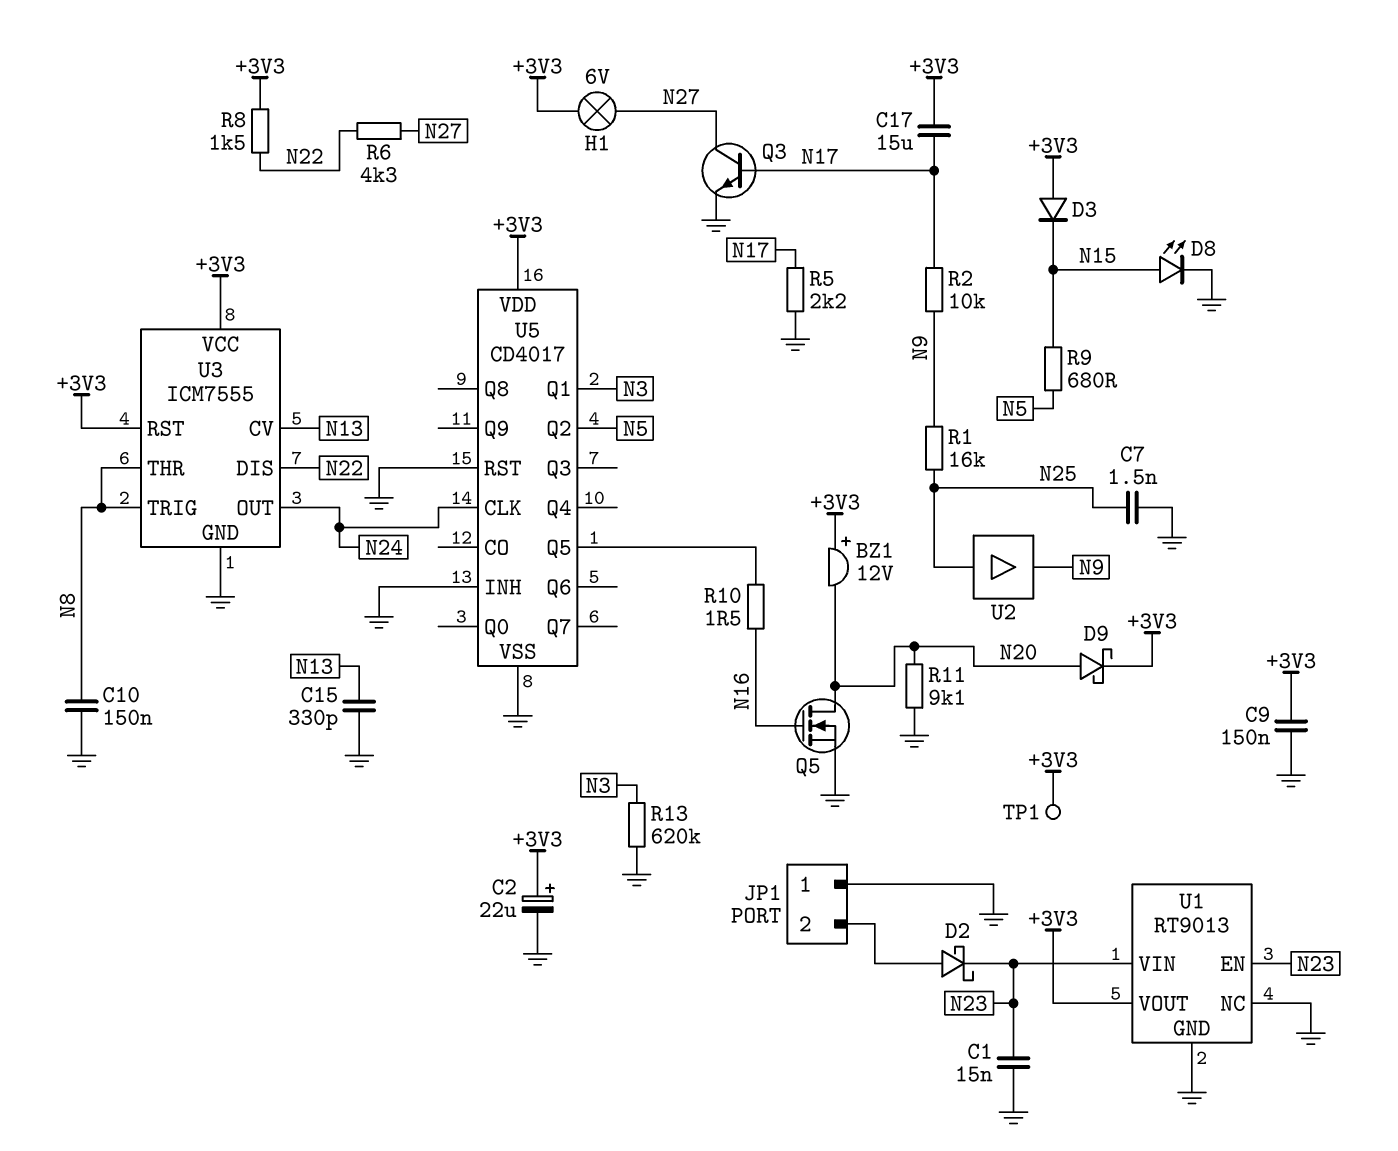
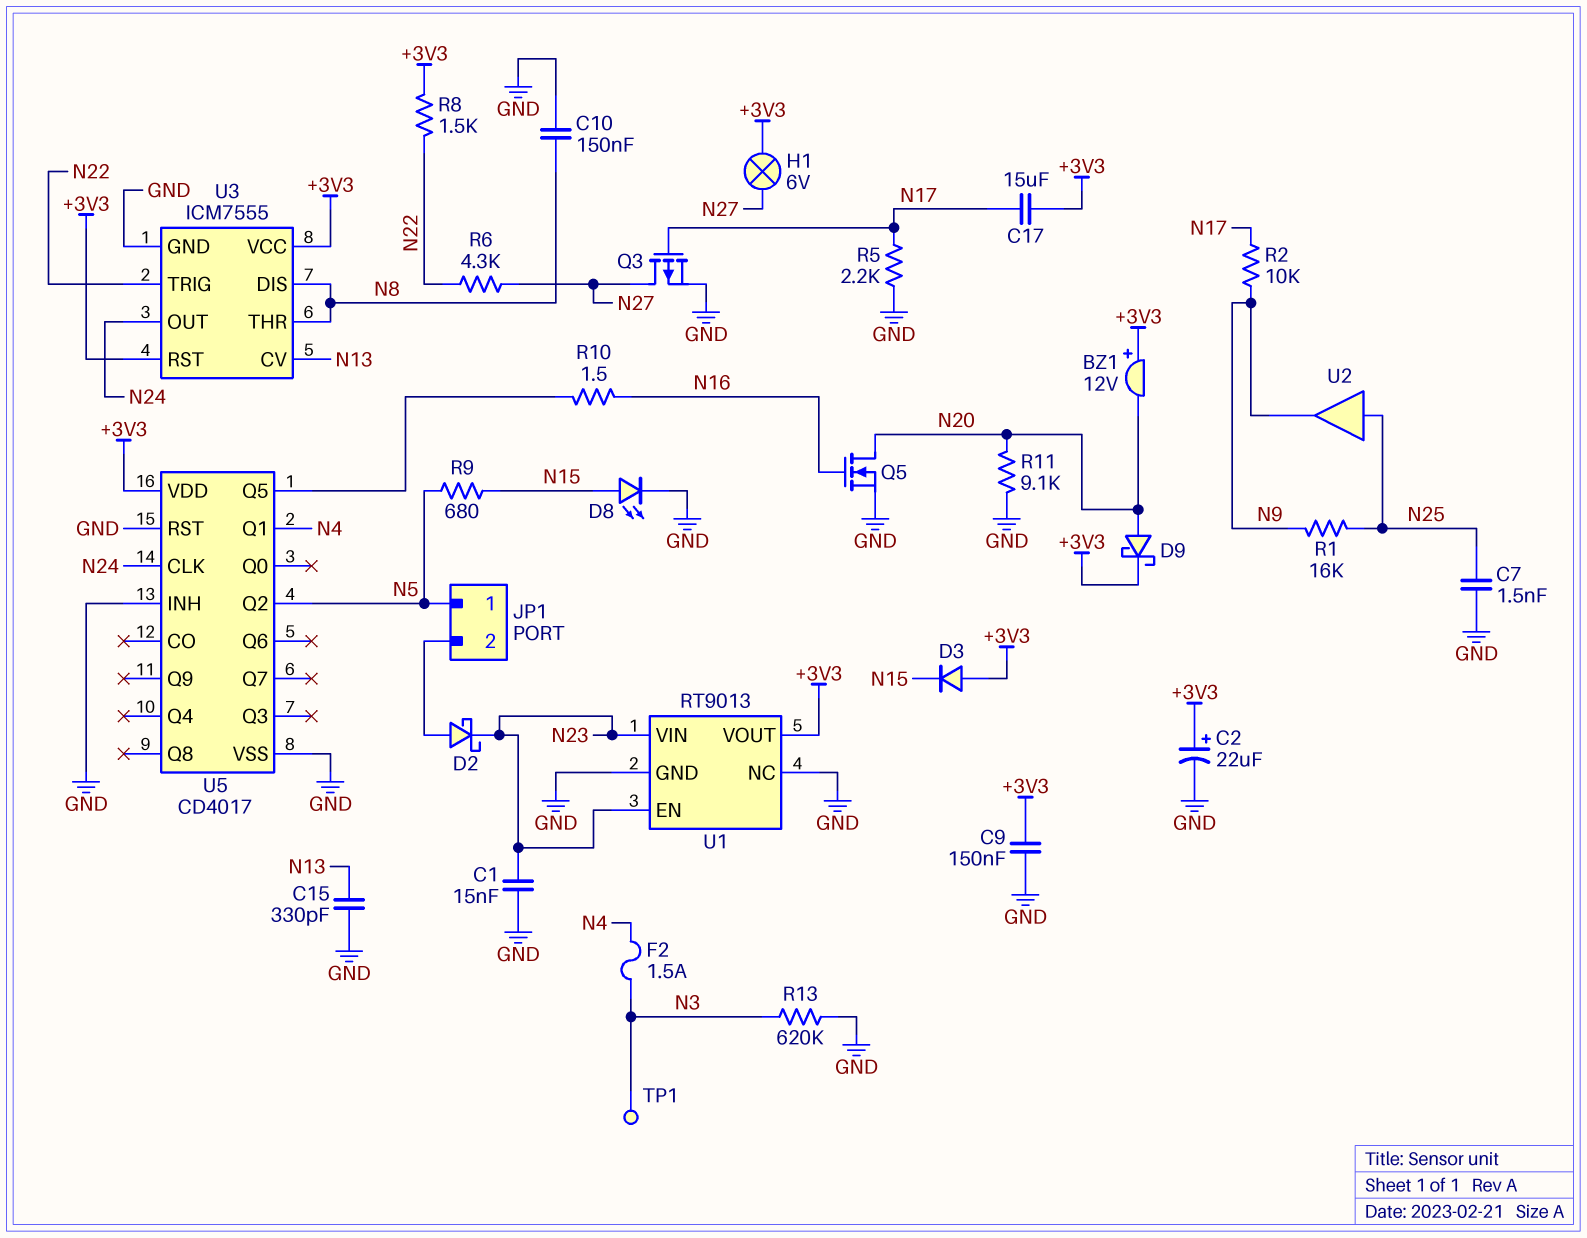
F2: none -> 1.5A (N3, N4)
JP1 pin 1: GND -> N5
Q3: NPN (B N17, C N27, E GND) -> PMOS (G N17, D N27, S GND)
TP1: test point (+3V3) -> test point (N3)
U3 pin DIS: N22 -> N8
U3 pin TRIG: N8 -> N22
U5 pin Q1: N3 -> N4

